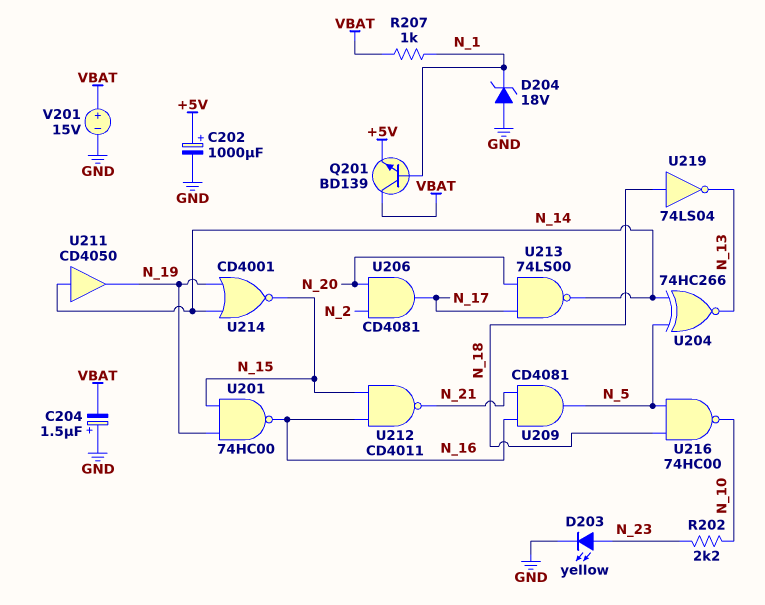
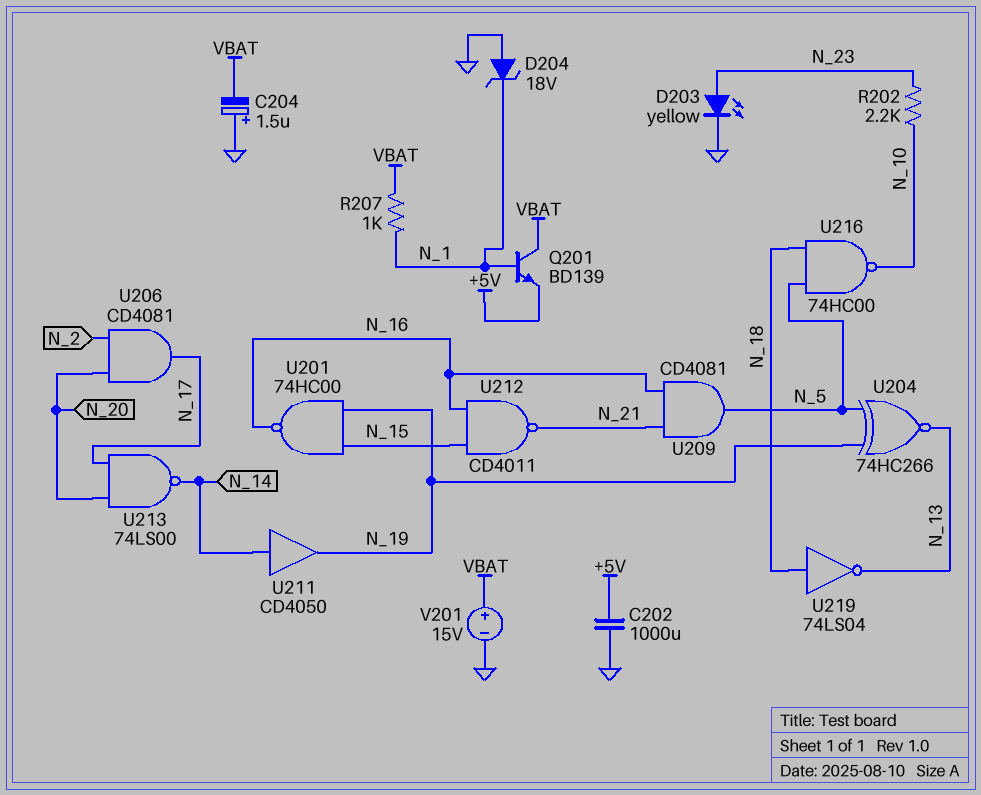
C202: 1000uF (plus +5V, minus GND) -> 1000uF (+5V, GND)
U204: XNOR 74HC266 (in N_5, in N_14, out N_13) -> XNOR 74HC266 (in N_5, in N_19, out N_13)
U214: NOR CD4001 (in N_14, in N_19, out N_15) -> none

